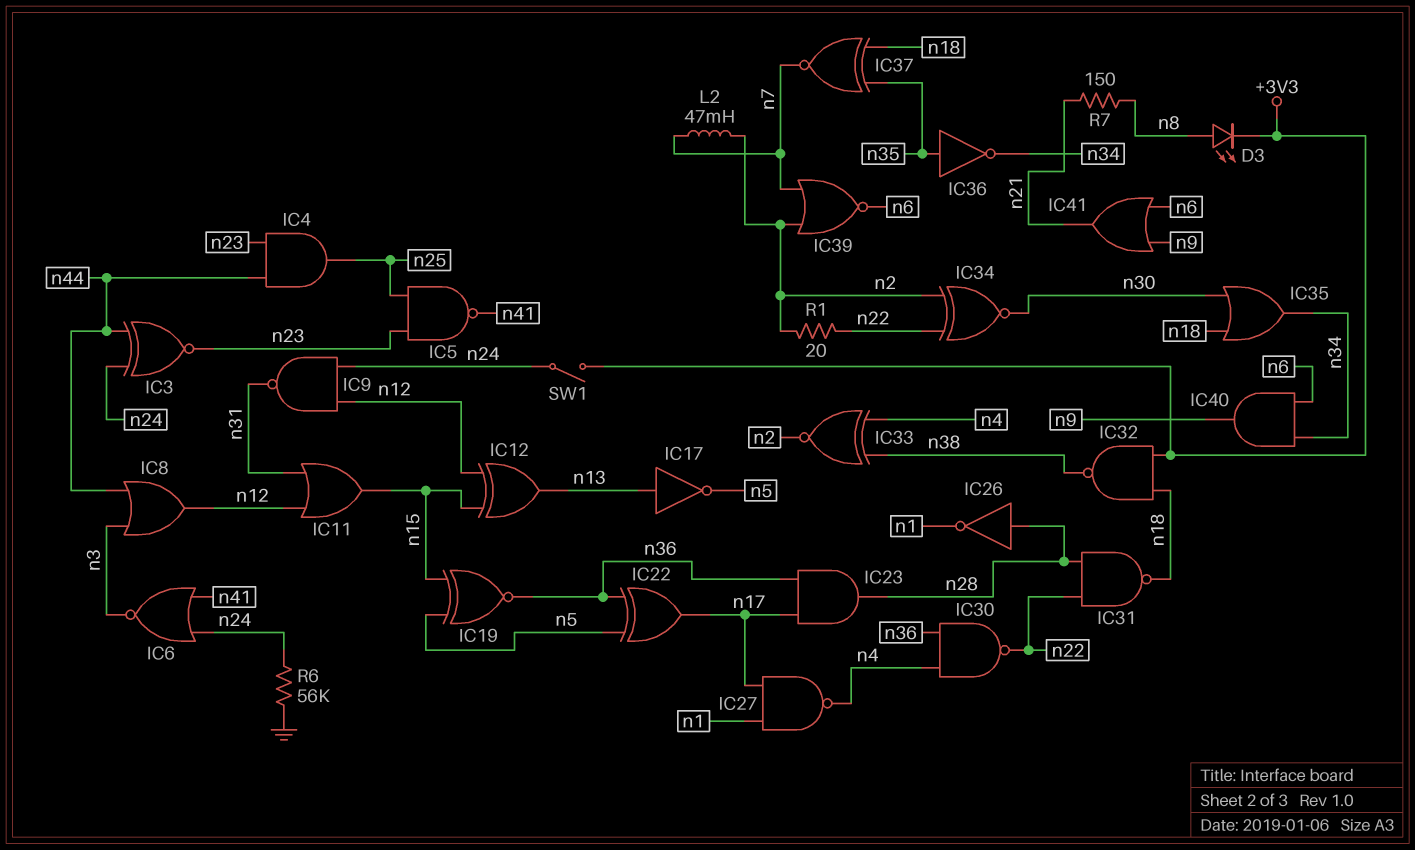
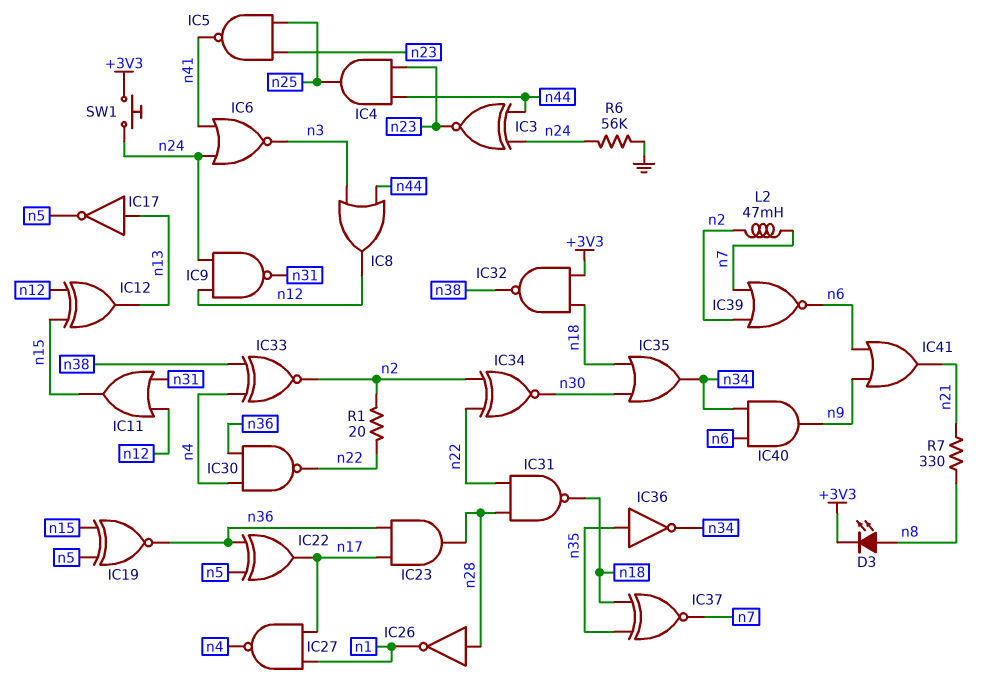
R7: 150 (n8, n21) -> 330 (n8, n21)
SW1: switch (+3V3, n24) -> button (+3V3, n24)

